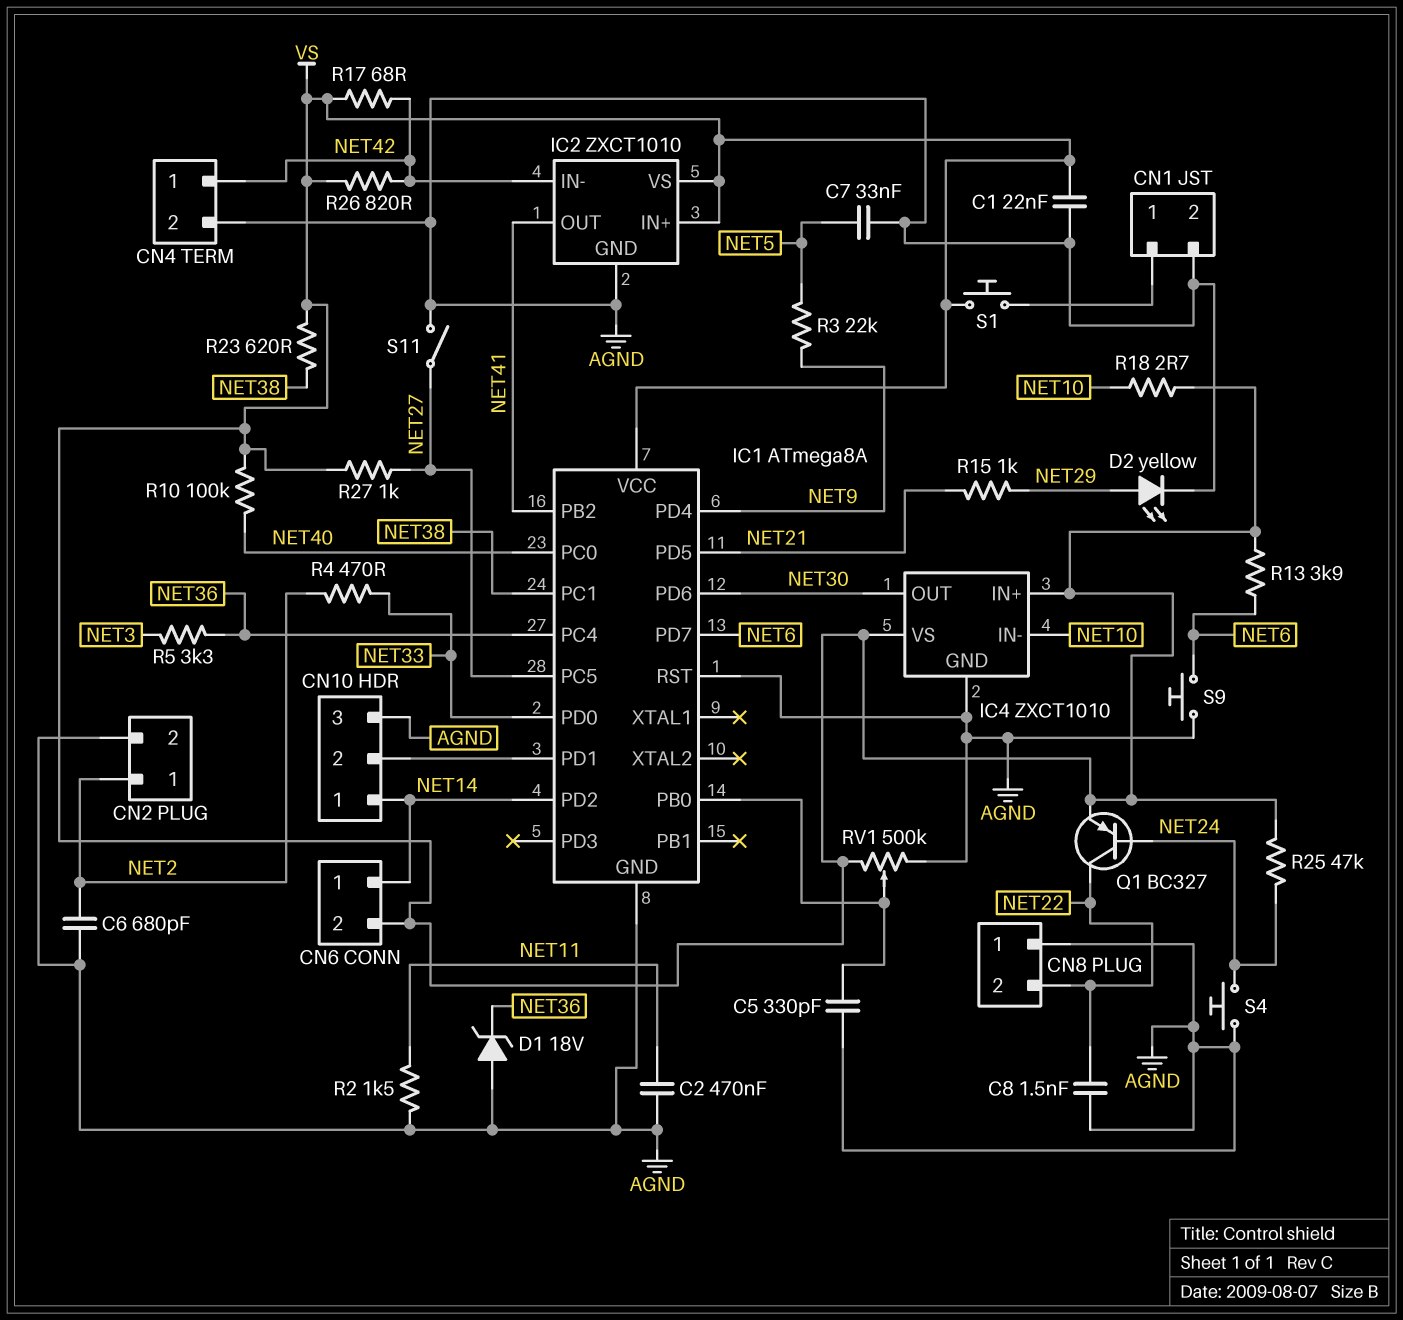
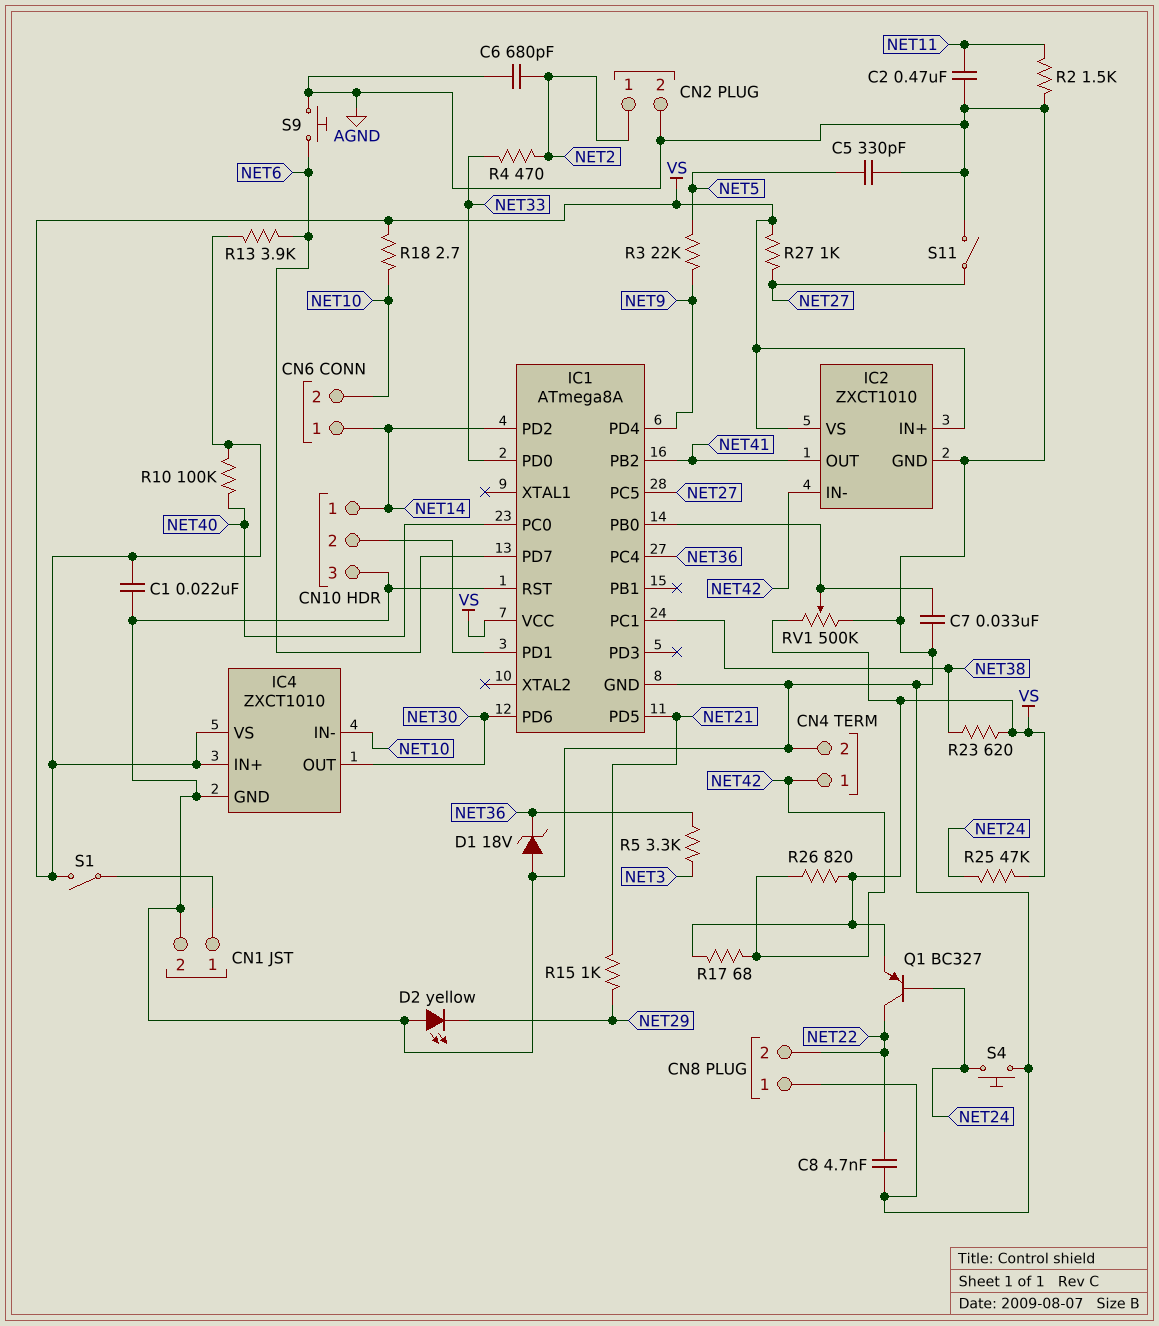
C5: 330pF (AGND, IC1/PB0) -> 330pF (AGND, NET5)
C7: 33nF (AGND, NET5) -> 33nF (AGND, IC1/PB0)
C8: 1.5nF (AGND, NET22) -> 4.7nF (AGND, NET22)
CN6 pin 2: VS -> NET10
D2: LED yellow (A NET29, K AGND) -> LED yellow (A AGND, K NET29)
S1: button (CN1/1, VS) -> switch (CN1/1, VS)

